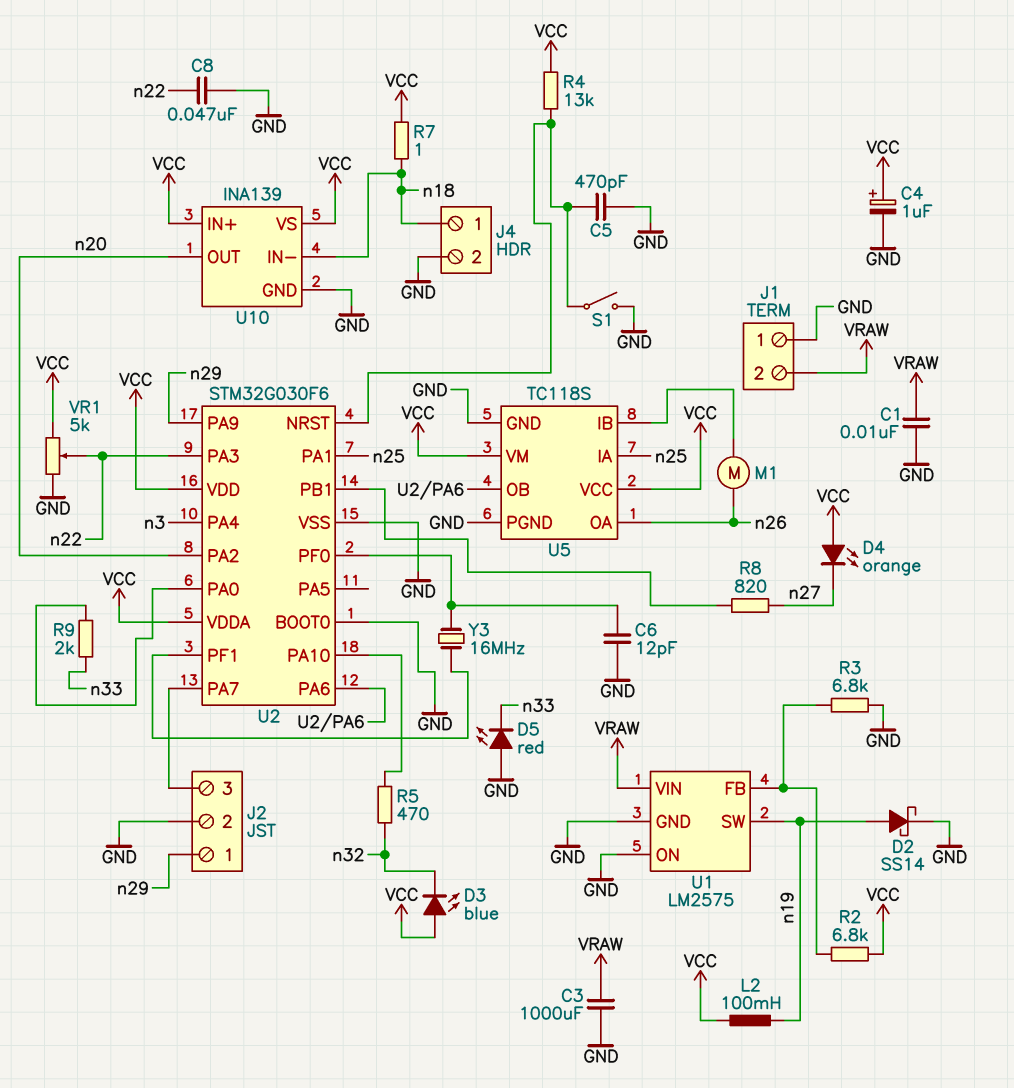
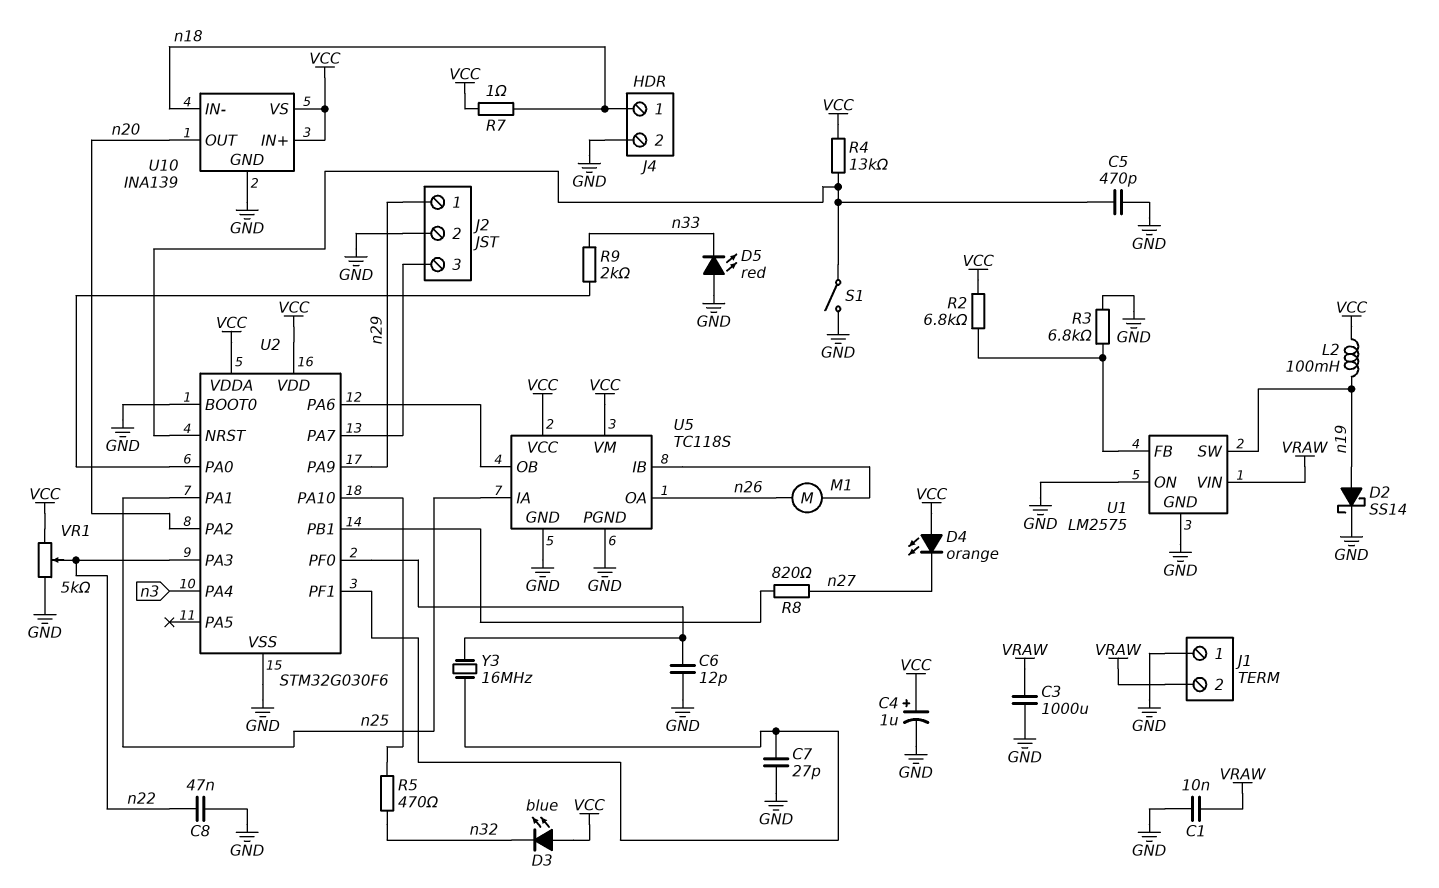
C7: none -> 27pF (GND, U2/PF1)

